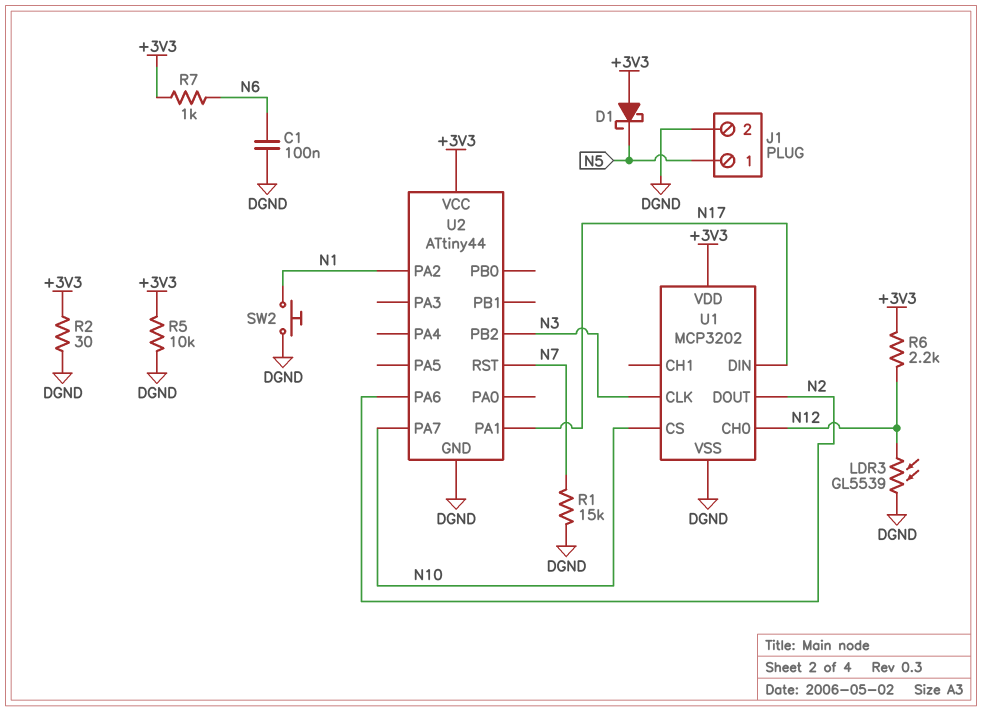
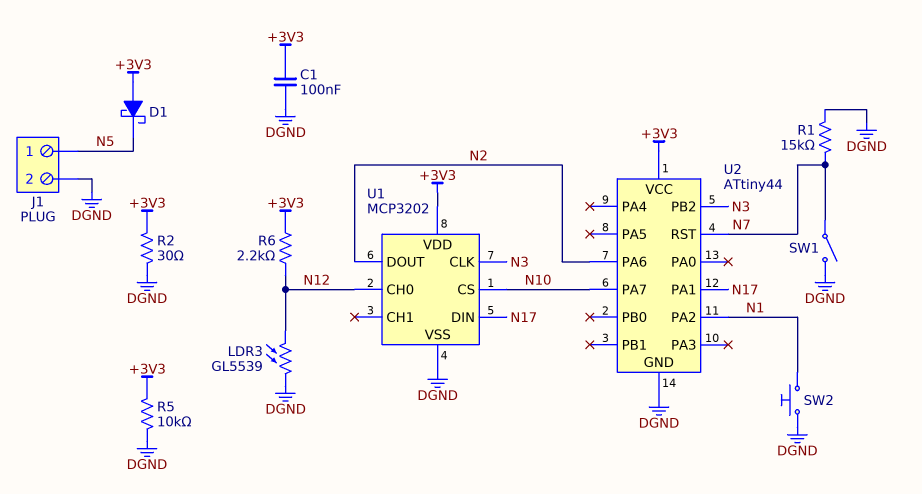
C1: 100nF (DGND, N6) -> 100nF (+3V3, DGND)
R7: 1k (+3V3, N6) -> none
SW1: none -> switch (DGND, N7)

